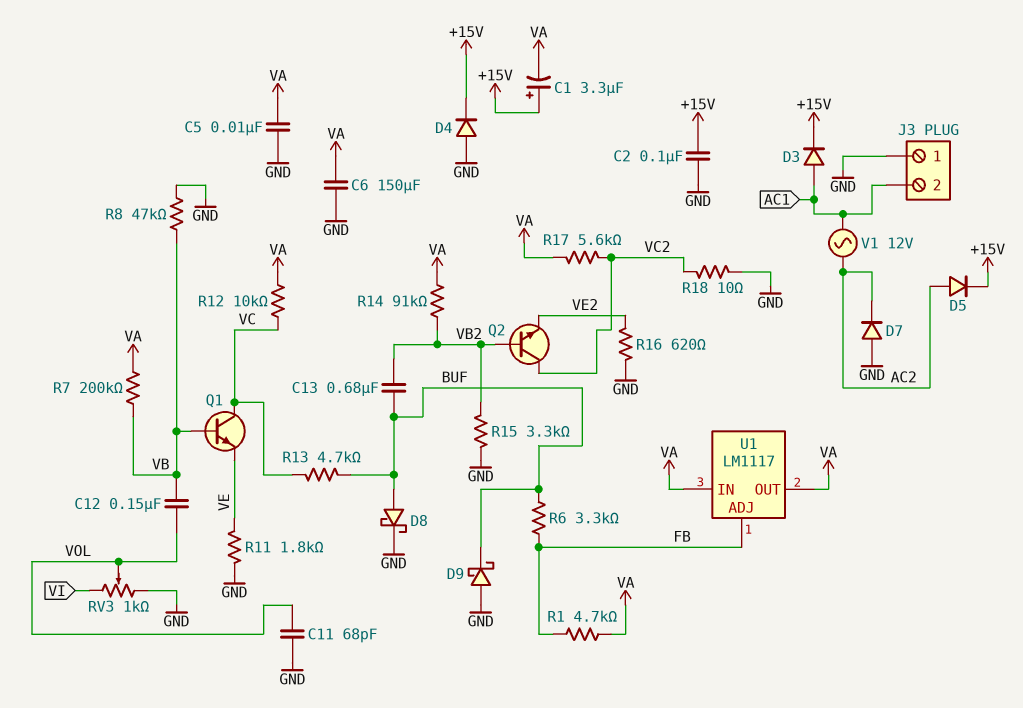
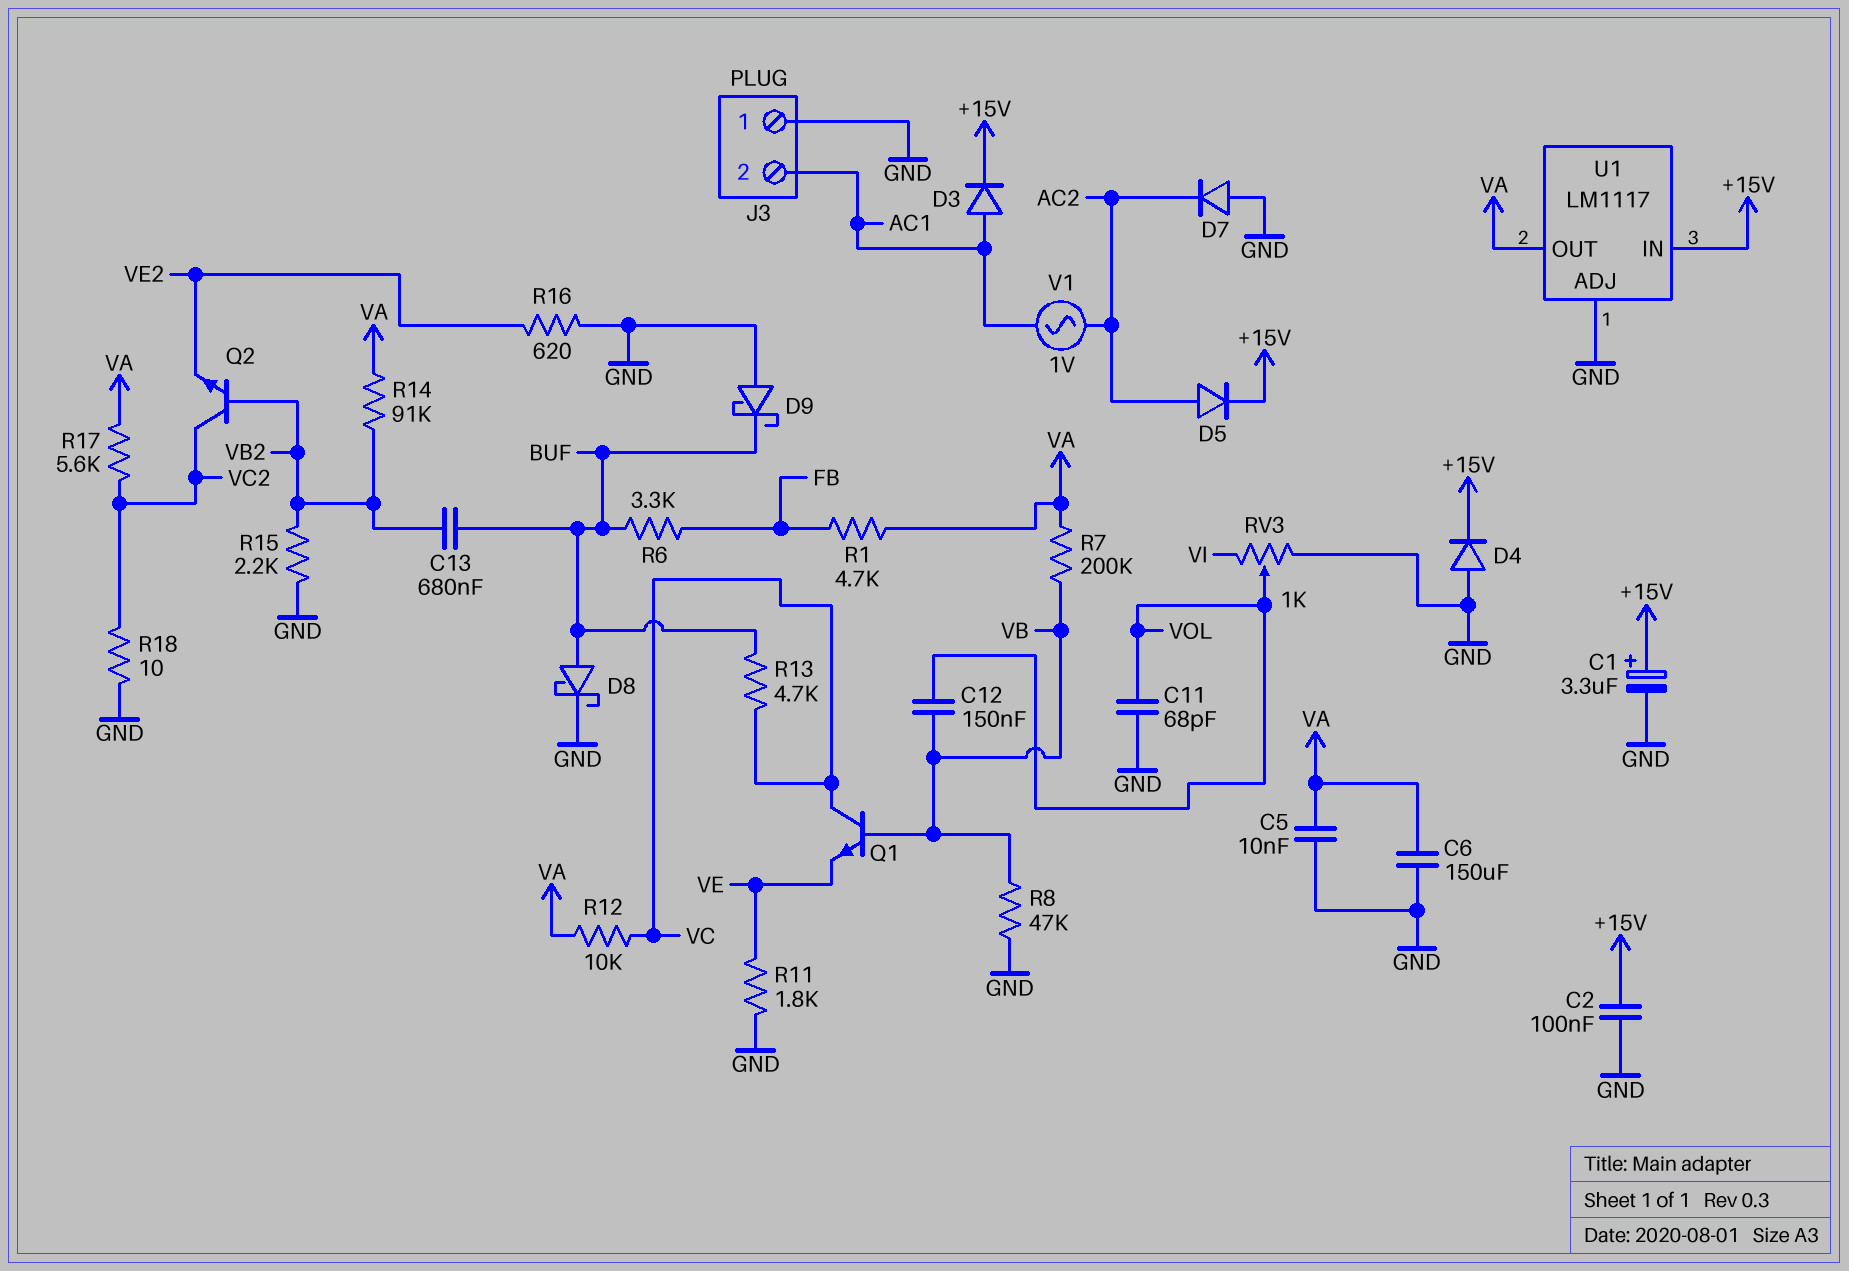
C1: 3.3uF (plus +15V, minus VA) -> 3.3uF (plus +15V, minus GND)
R15: 3.3k (GND, VB2) -> 2.2k (GND, VB2)
U1 pin ADJ: FB -> GND
U1 pin IN: VA -> +15V
V1: AC 12V (AC1, AC2) -> AC 1V (AC1, AC2)

